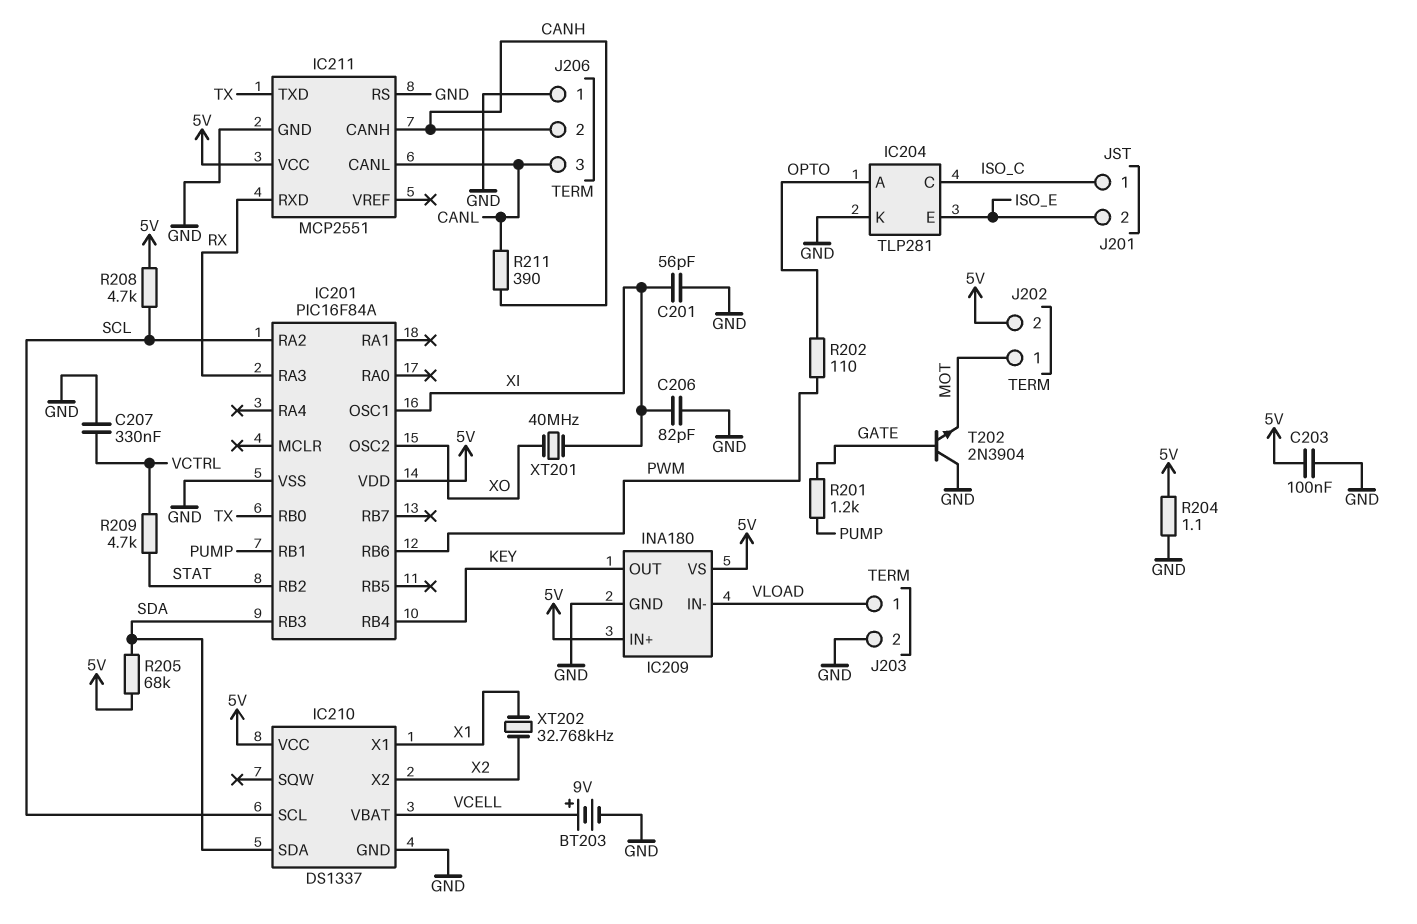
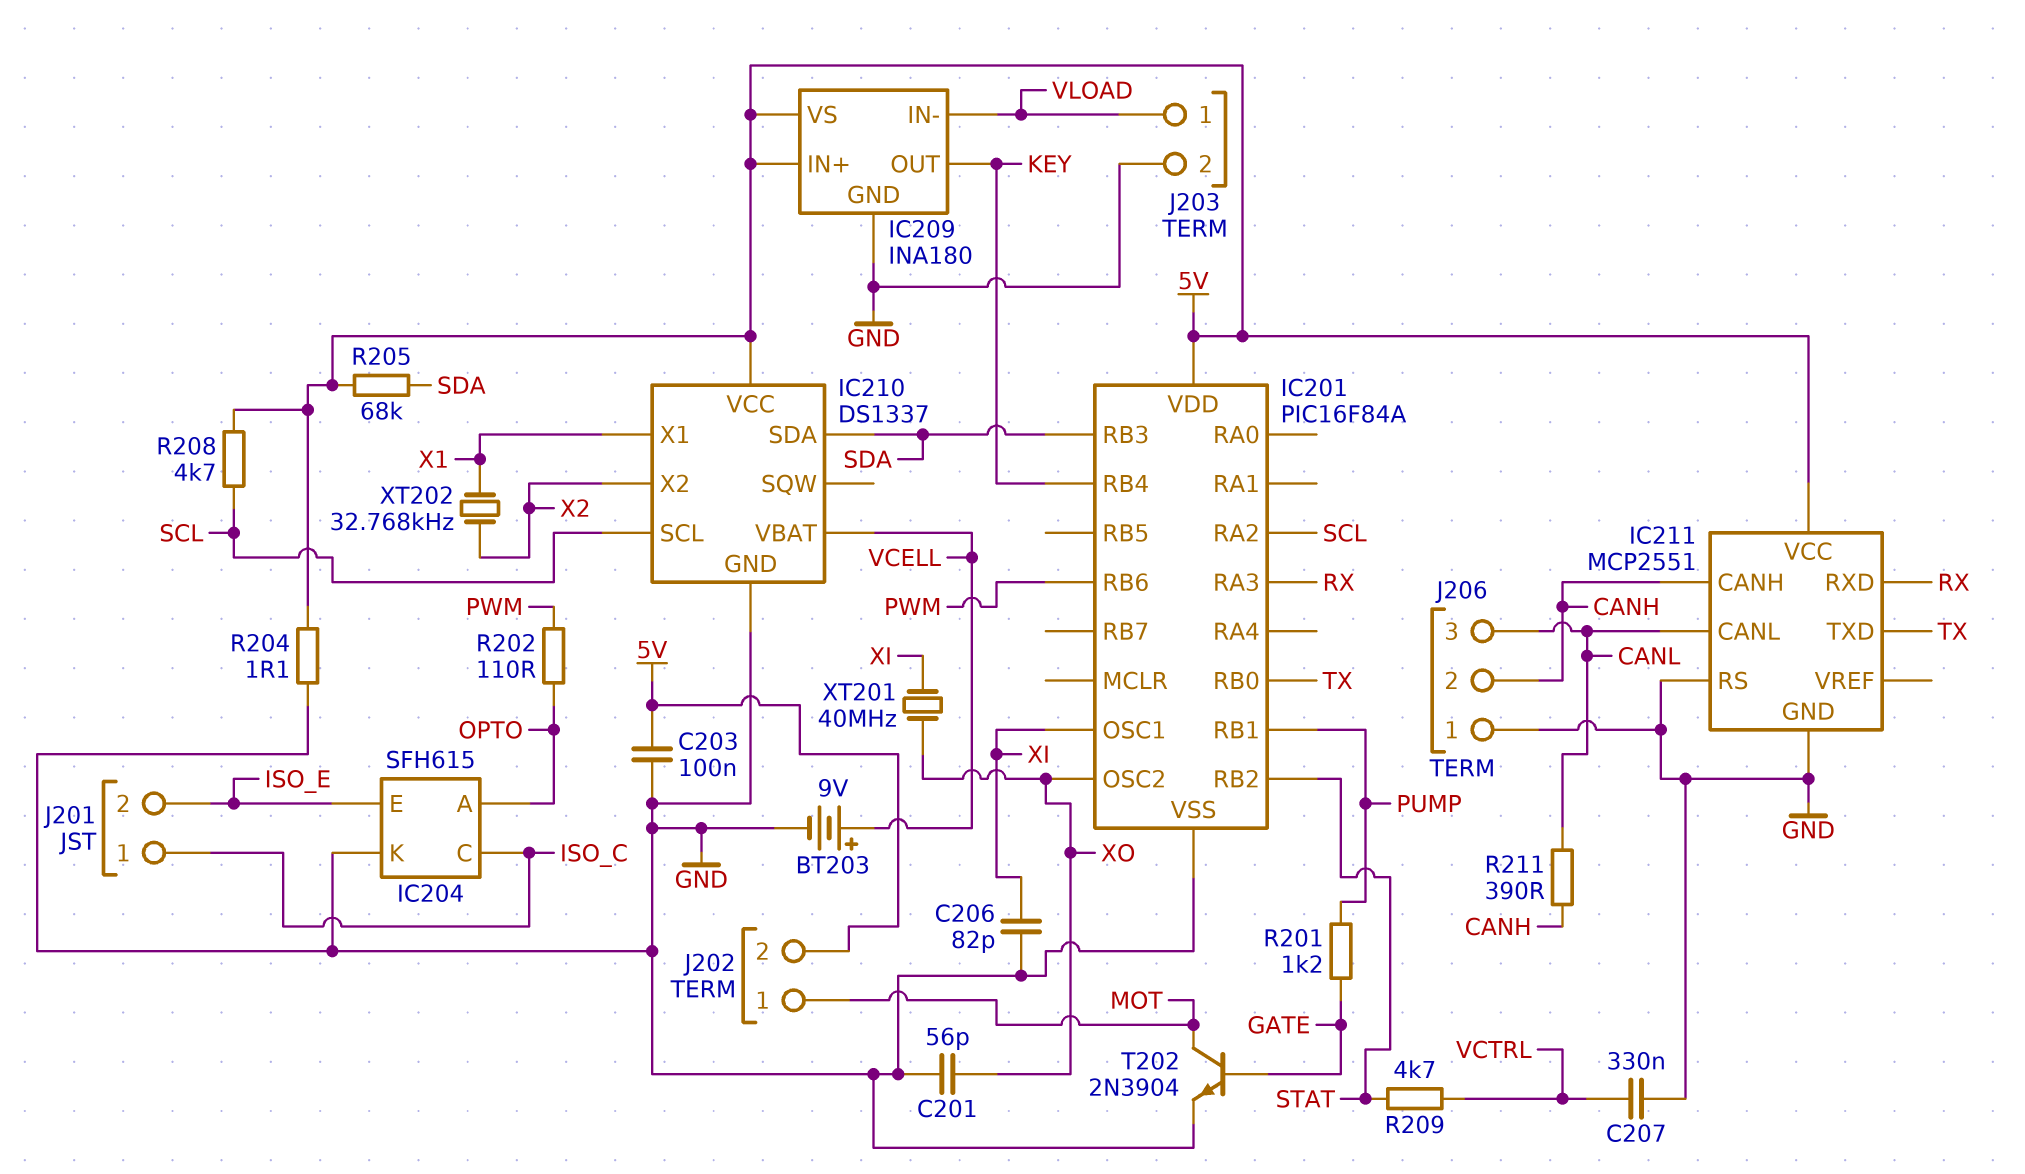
C201: 56pF (GND, XI) -> 56pF (GND, XO)
IC204: TLP281 -> SFH615
T202: NPN 2N3904 (B GATE, C GND, E MOT) -> NPN 2N3904 (B GATE, C MOT, E GND)

